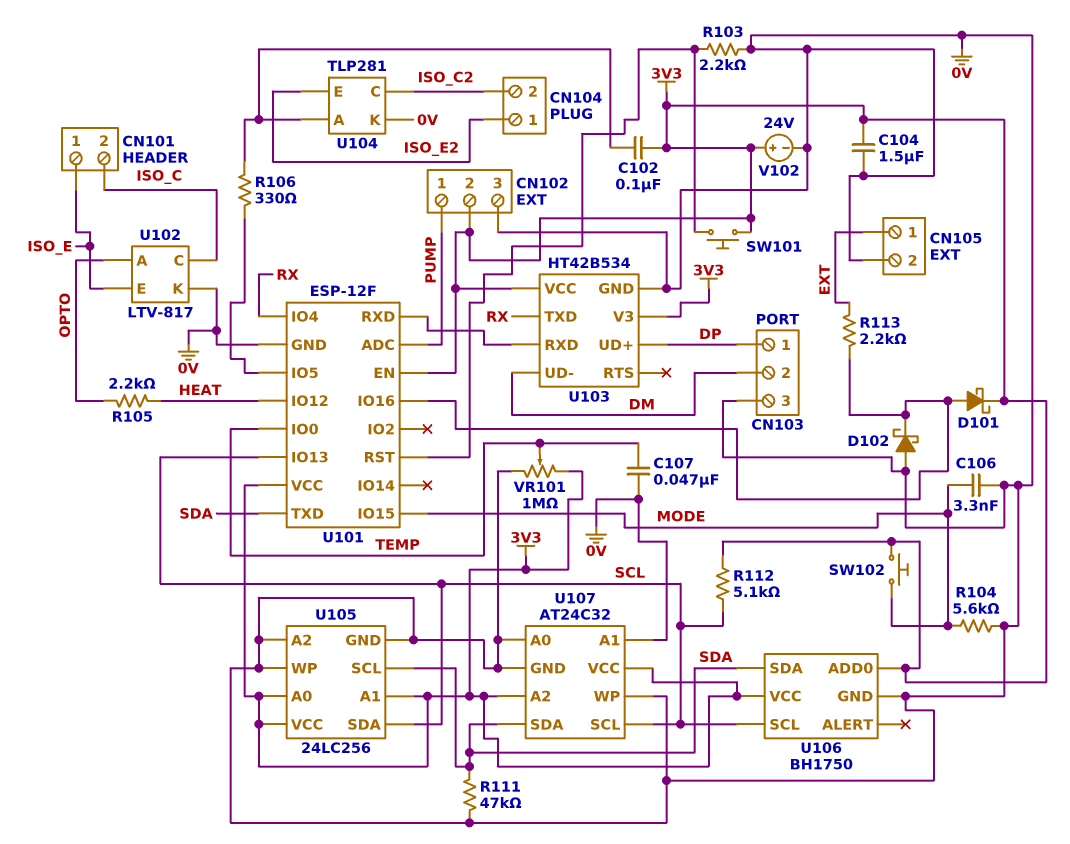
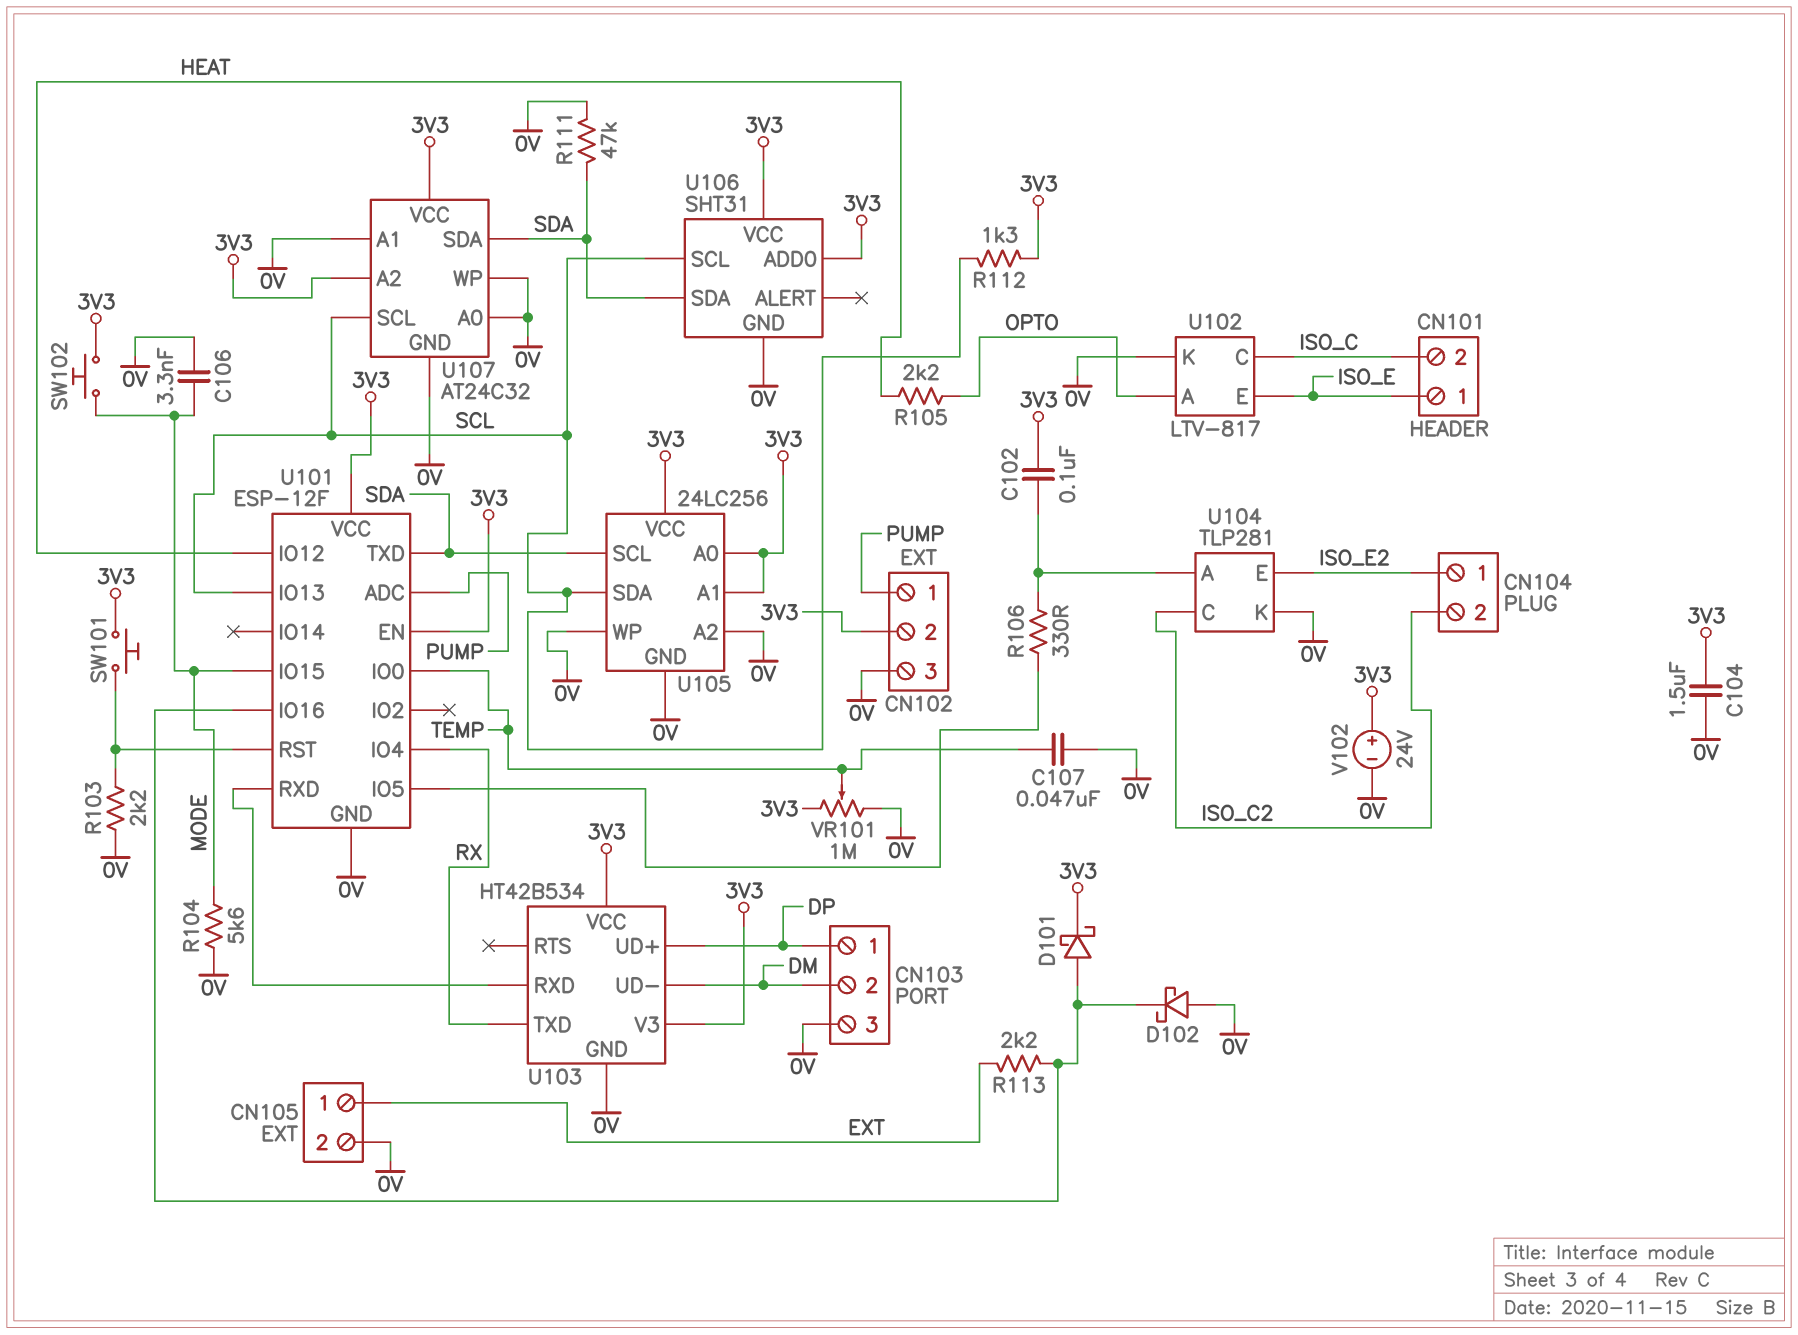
R112: 5.1k (3V3, SCL) -> 1.3k (3V3, SCL)
U106: BH1750 -> SHT31

